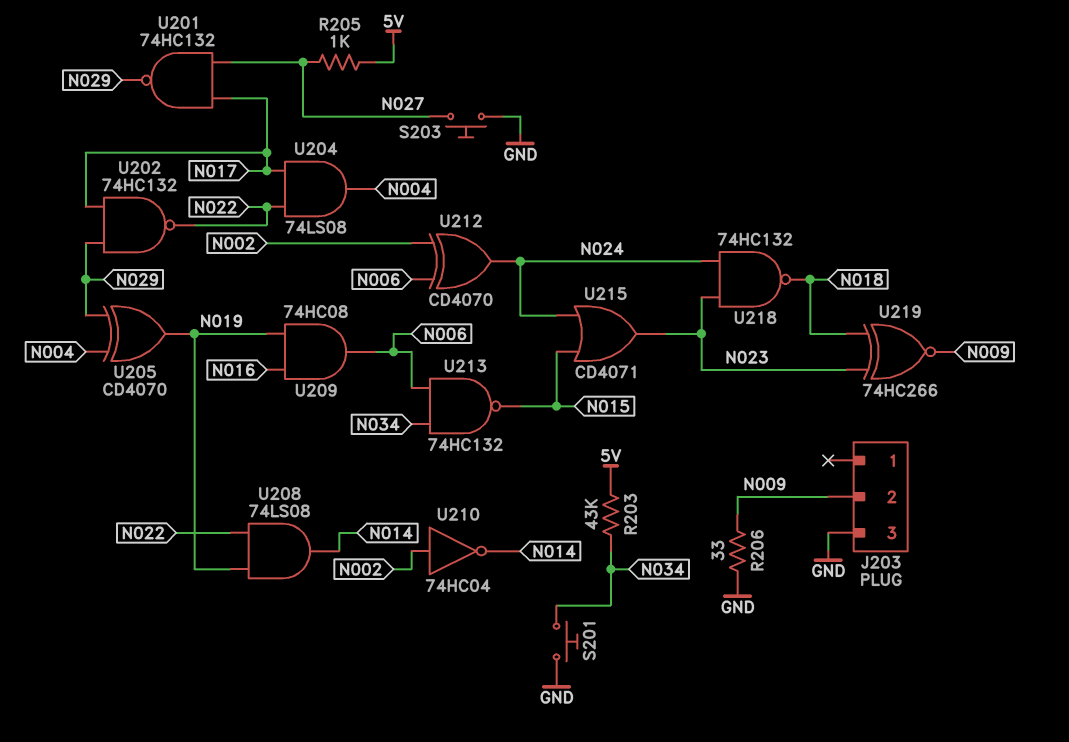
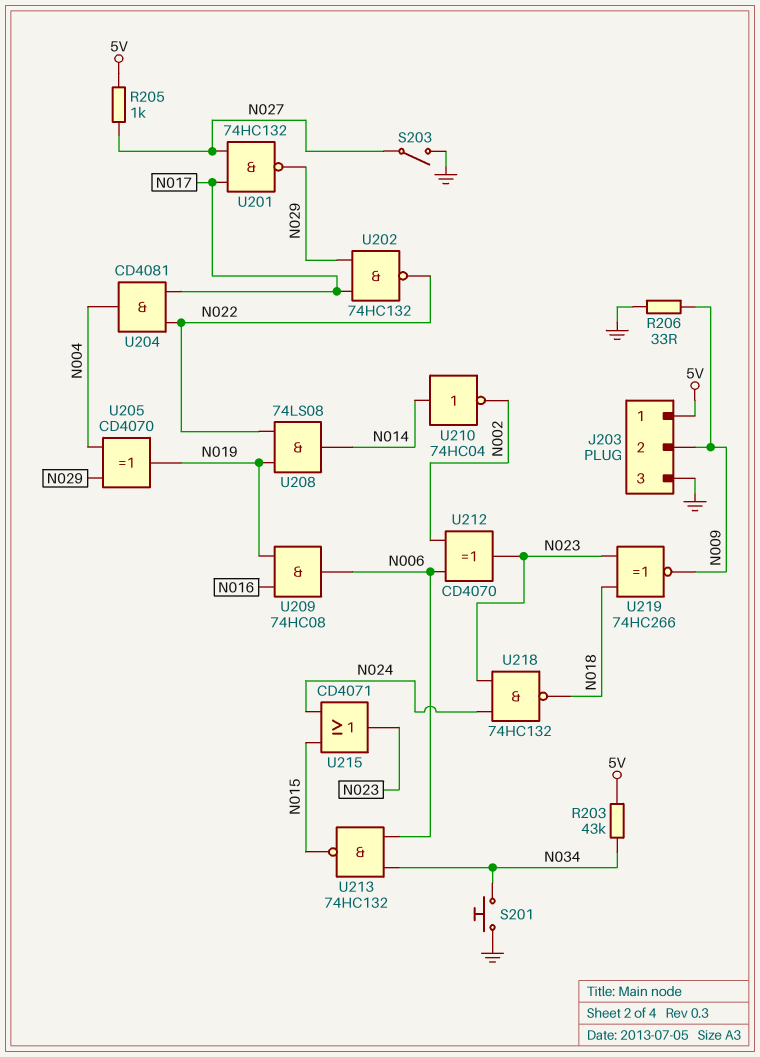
J203 pin 1: none -> 5V
S203: button (GND, N027) -> switch (GND, N027)
U204: AND 74LS08 (in N017, in N022, out N004) -> AND CD4081 (in N017, in N022, out N004)
U210: NOT 74HC04 (in N002, out N014) -> NOT 74HC04 (in N014, out N002)
U212: XOR CD4070 (in N002, in N006, out N024) -> XOR CD4070 (in N002, in N006, out N023)

